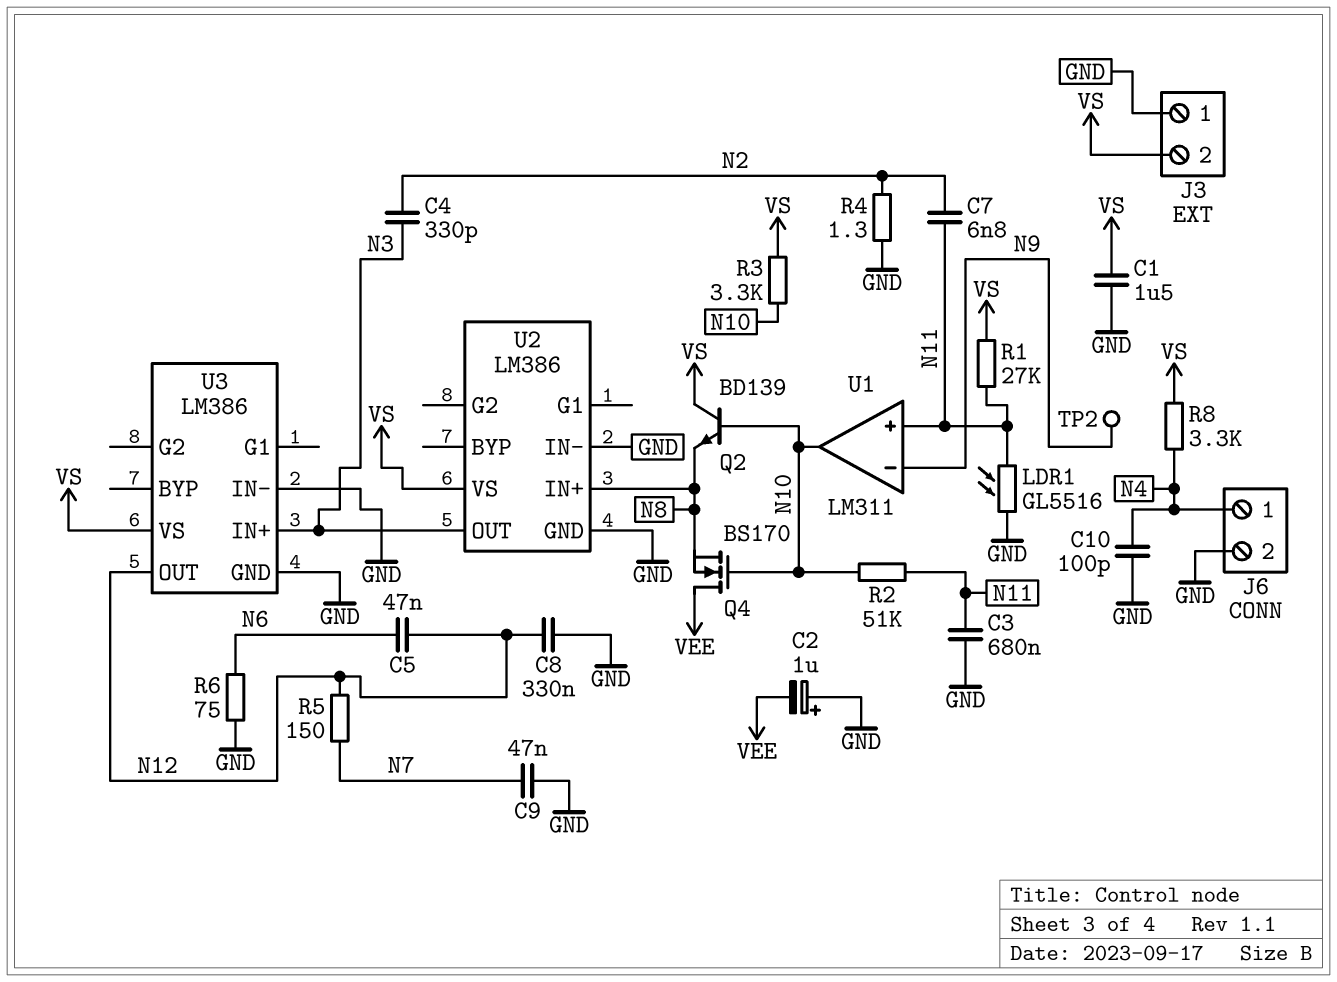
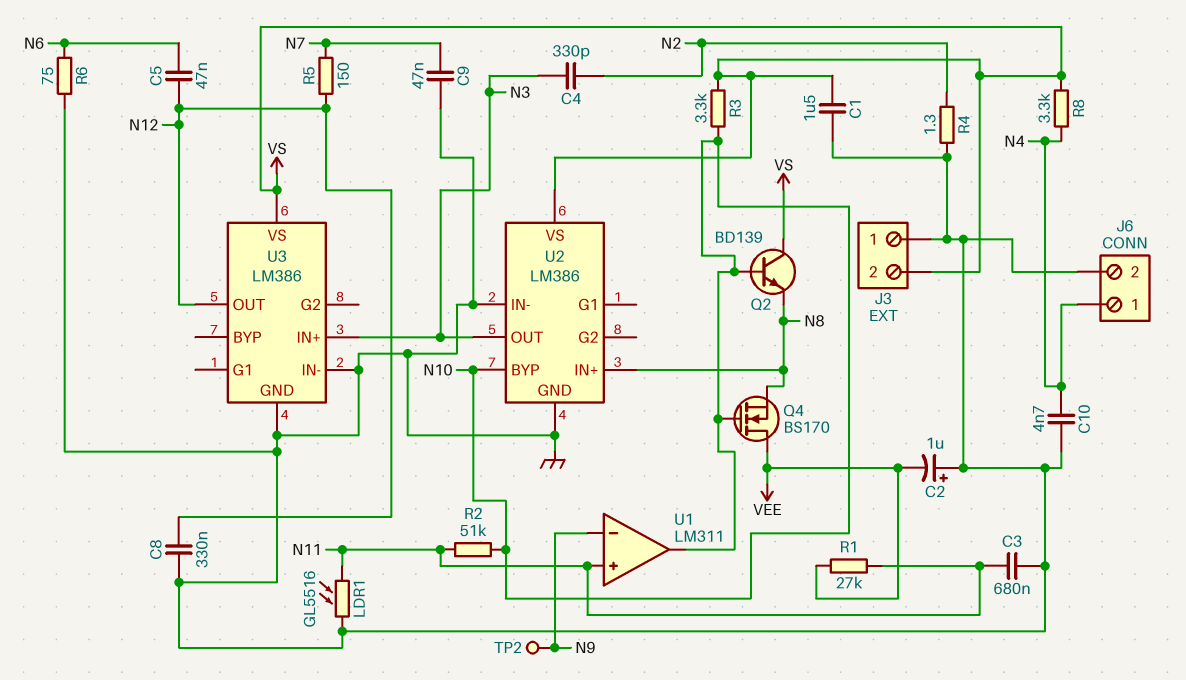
C7: 6.8nF (N2, N11) -> none
C10: 100pF (GND, N4) -> 4.7nF (GND, N4)
R1: 27k (N11, VS) -> 27k (N11, VEE)
U2 pin BYP: none -> N10

